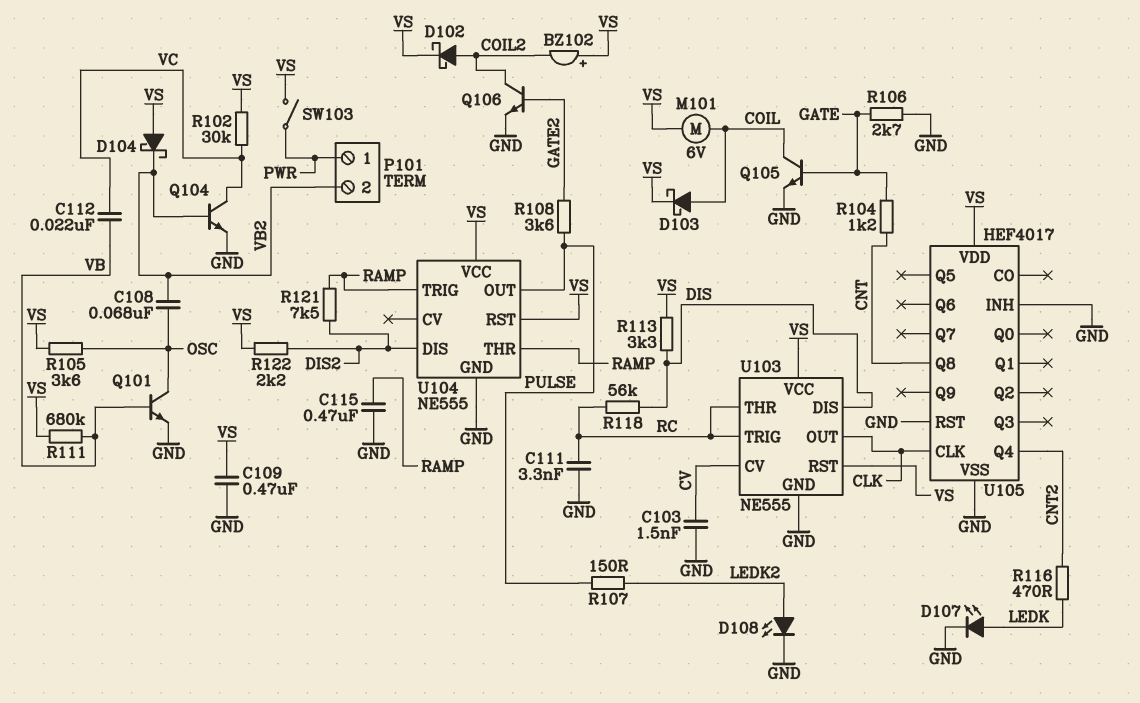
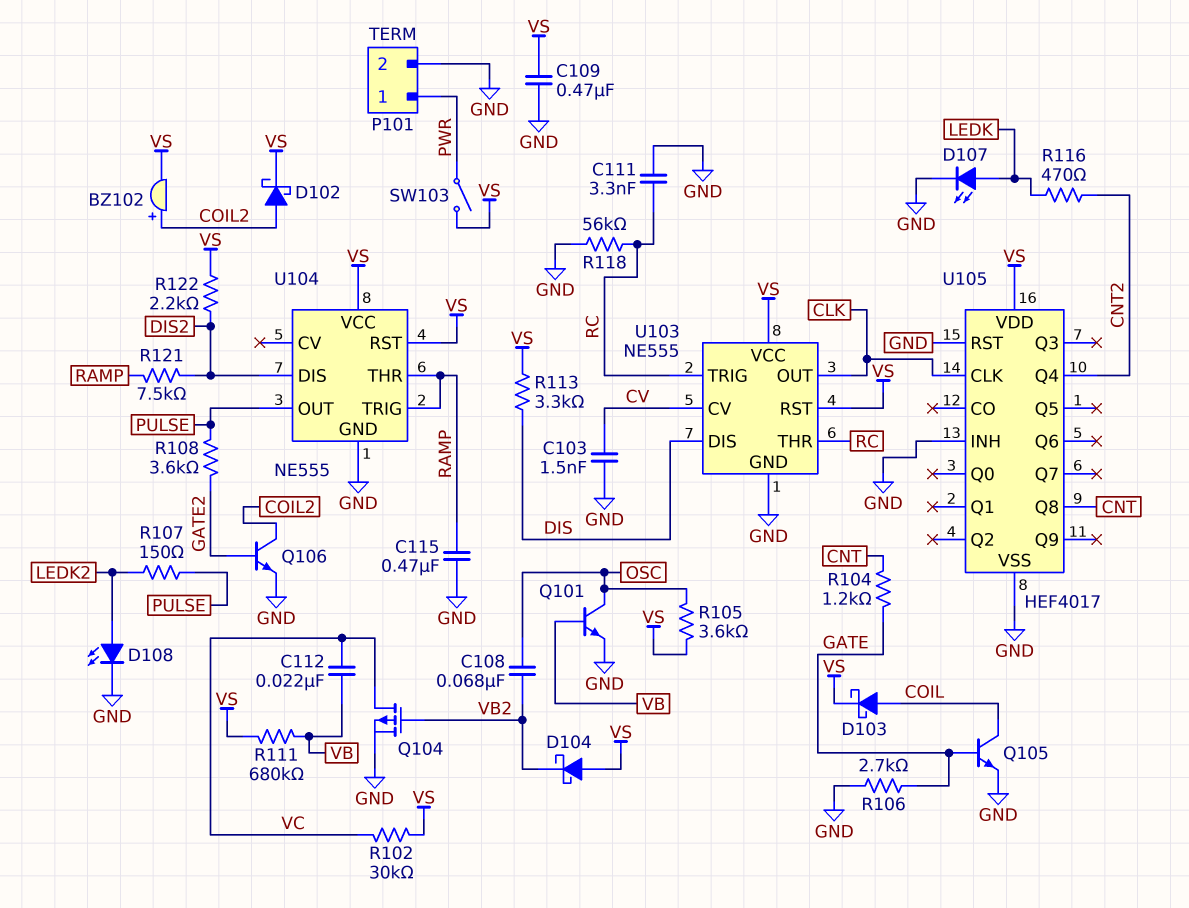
BZ102: buzzer (plus VS, minus COIL2) -> buzzer (plus COIL2, minus VS)
M101: motor 6V (COIL, VS) -> none
P101 pin 2: VB2 -> GND
Q104: NPN (B VB2, C VC, E GND) -> PMOS (G VB2, D VC, S GND)
R118: 56k (DIS, RC) -> 56k (GND, RC)

